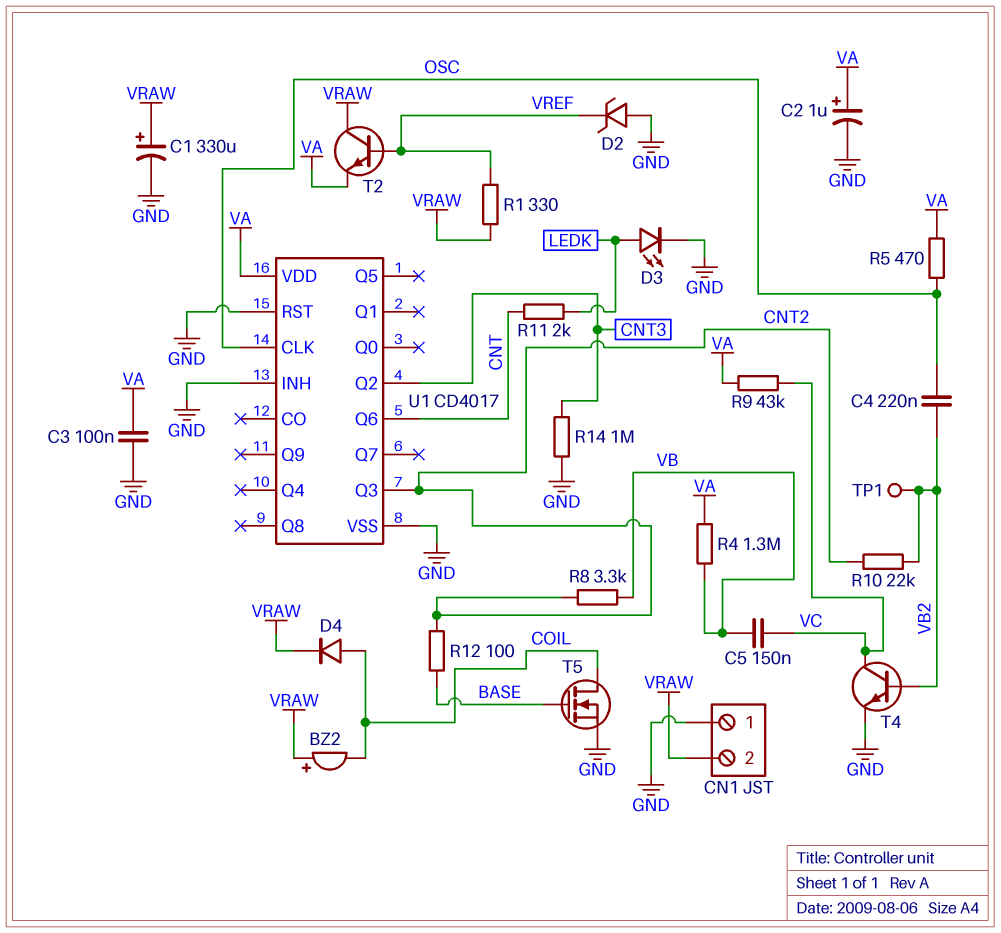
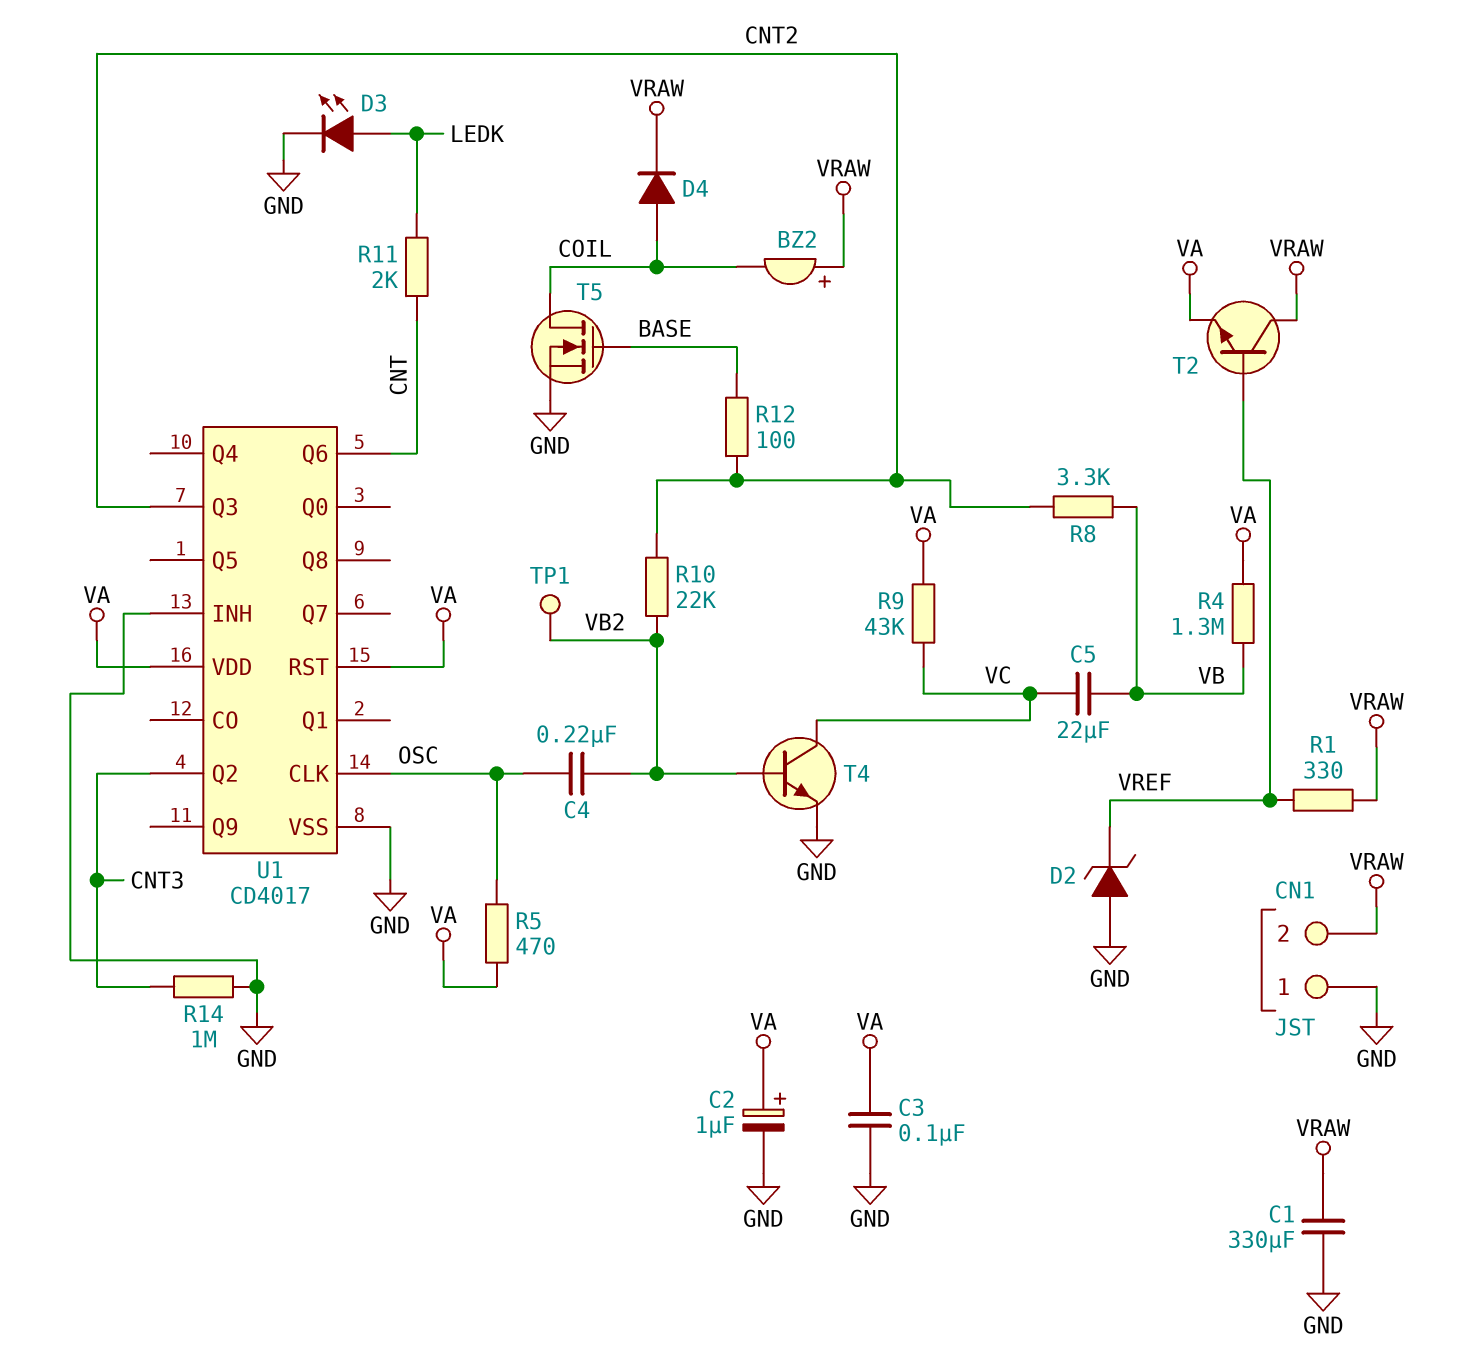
C1: 330uF (plus VRAW, minus GND) -> 330uF (GND, VRAW)
C5: 150nF (VB, VC) -> 22uF (VB, VC)
U1 pin RST: GND -> VA

